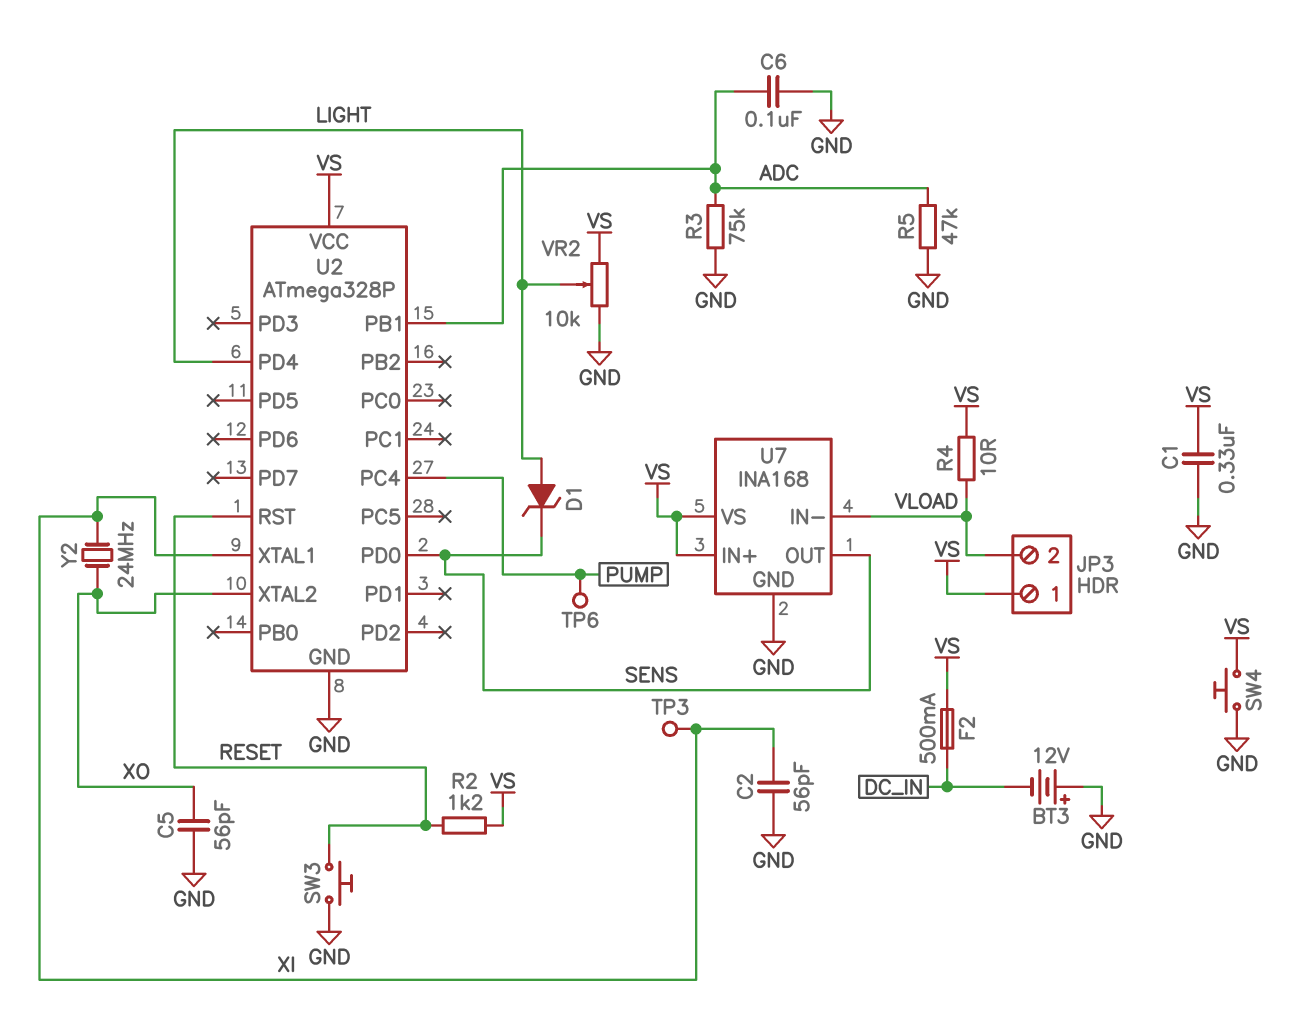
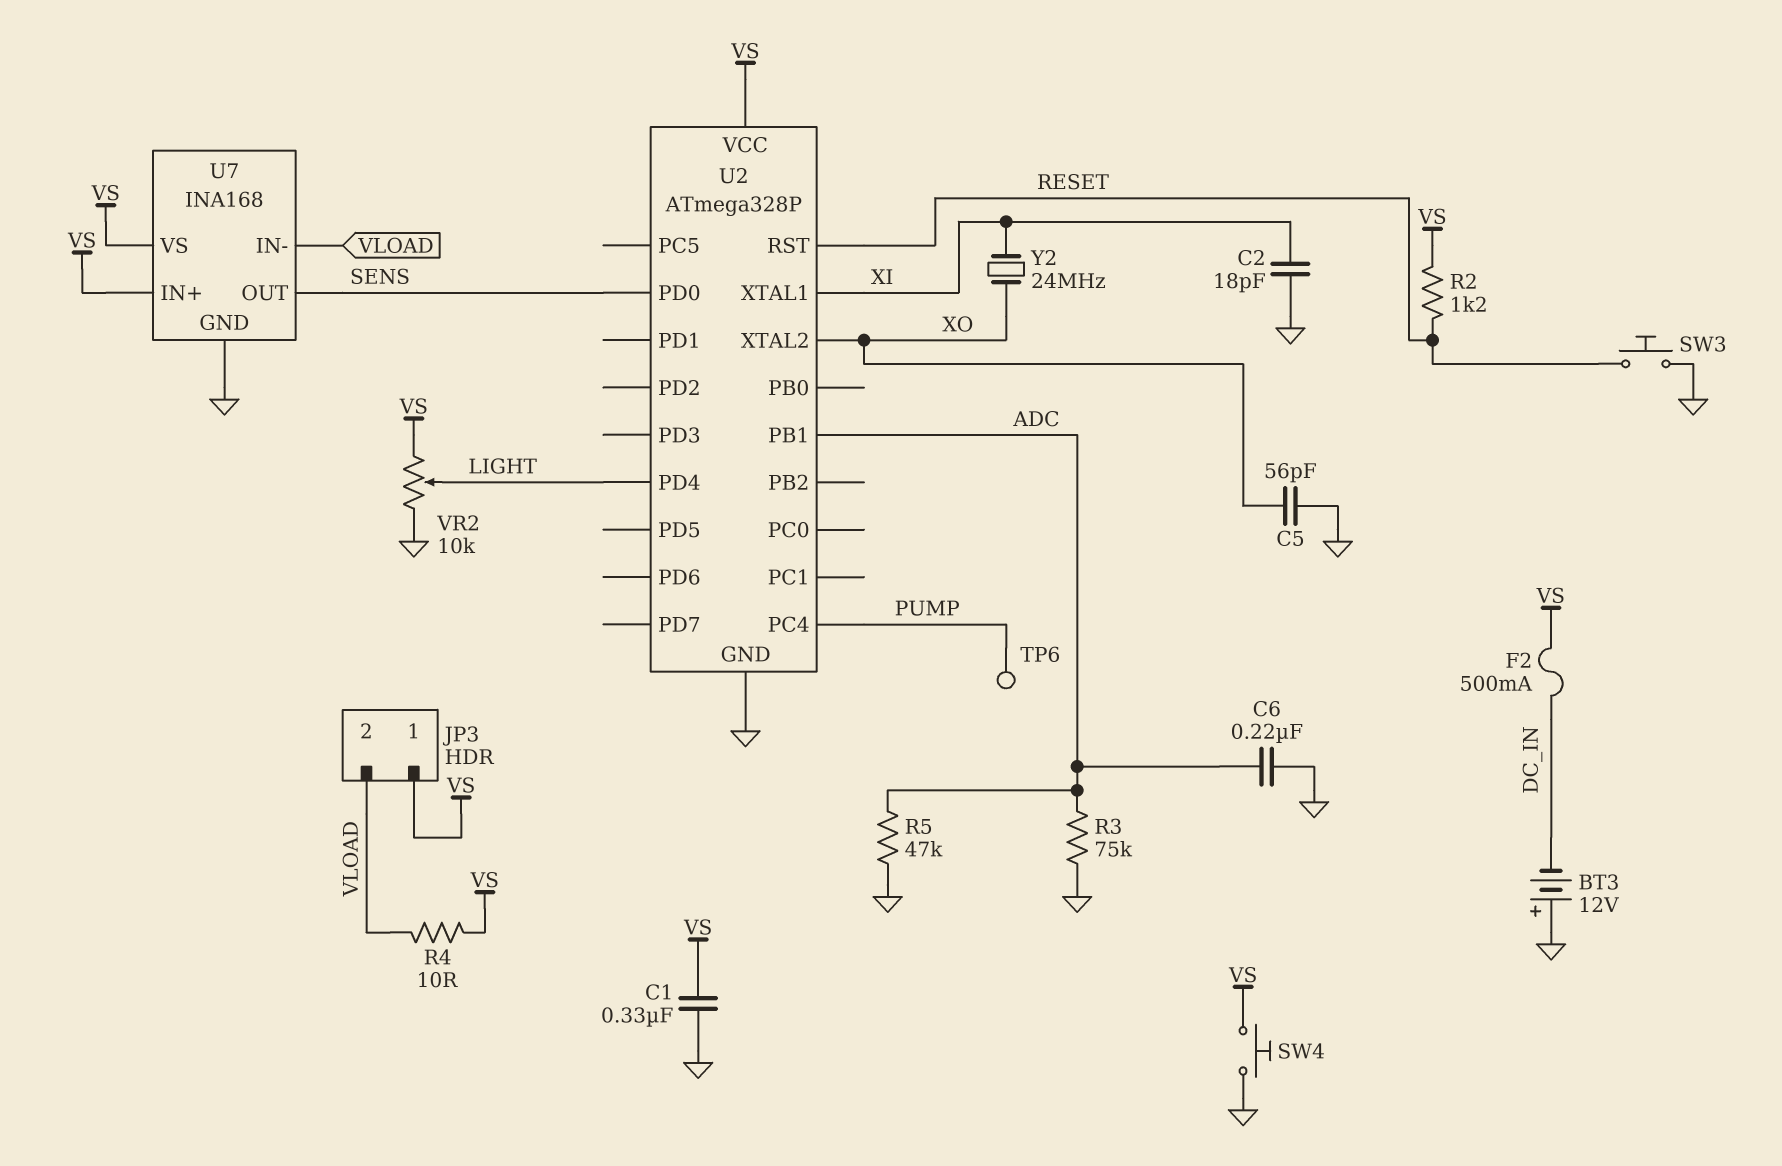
C2: 56pF (GND, XI) -> 18pF (GND, XI)
C6: 100nF (ADC, GND) -> 220nF (ADC, GND)
D1: zener (A LIGHT, K SENS) -> none
TP3: test point (XI) -> none

